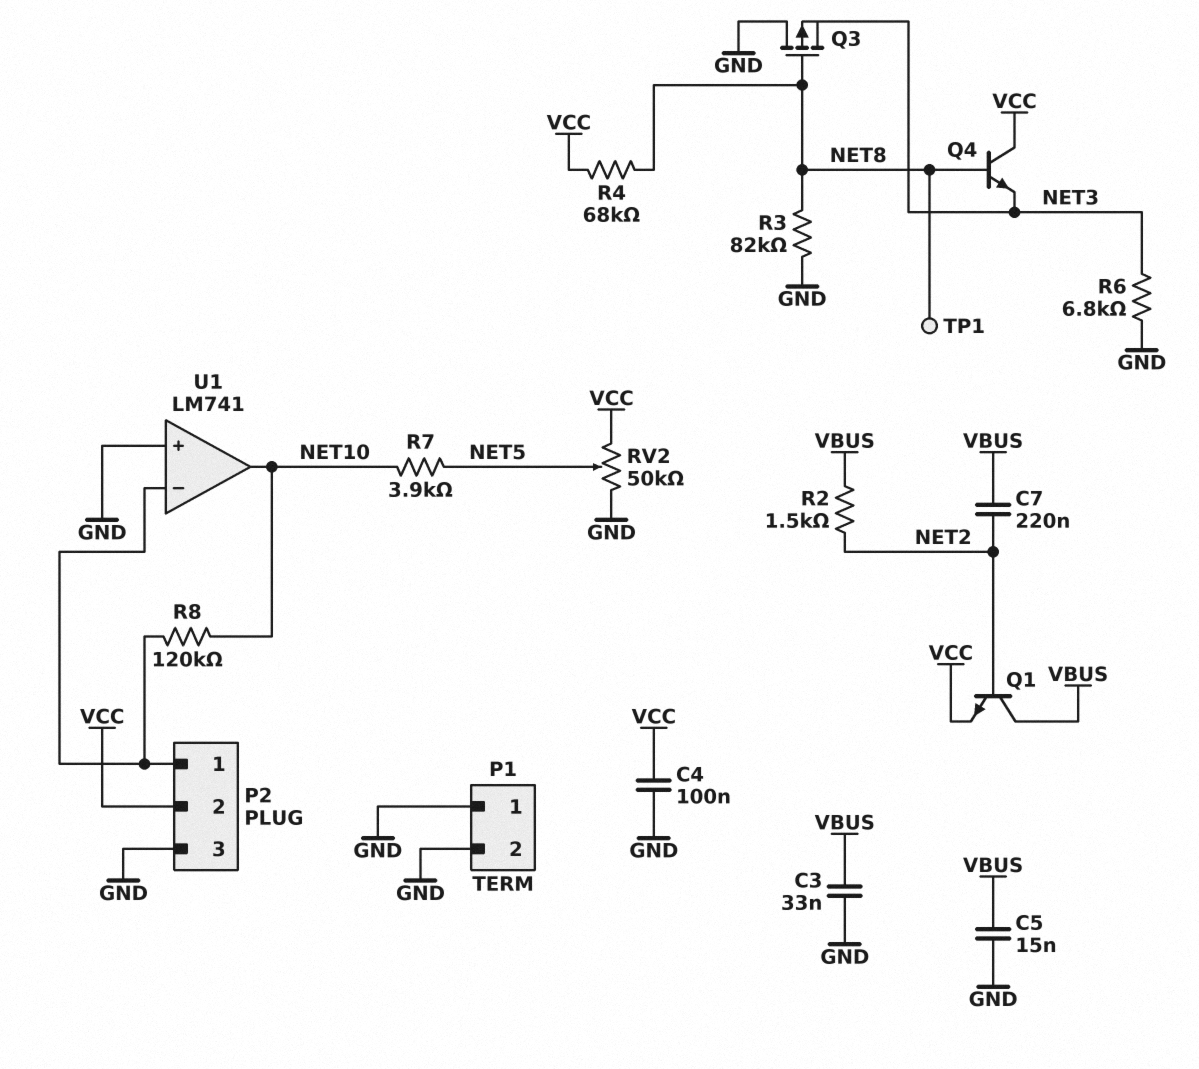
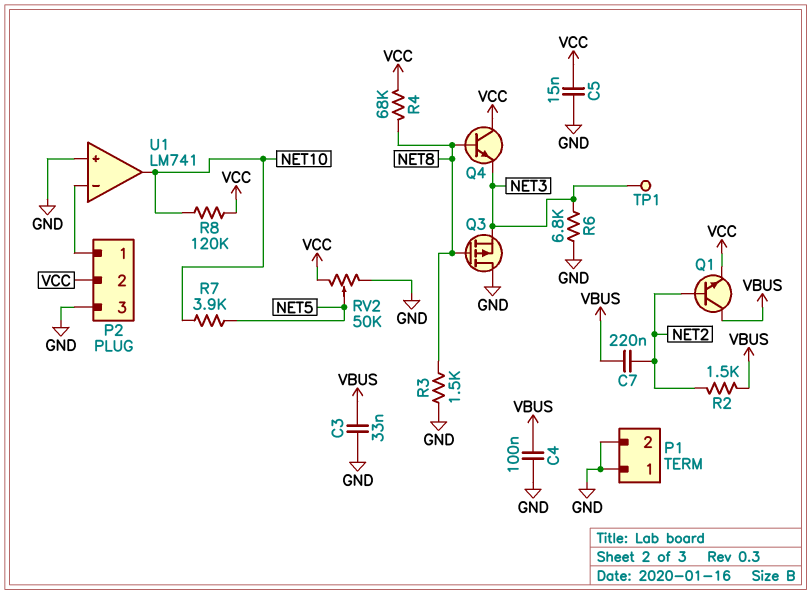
C4: 100nF (GND, VCC) -> 100nF (GND, VBUS)
C5: 15nF (GND, VBUS) -> 15nF (GND, VCC)
R3: 82k (GND, NET8) -> 1.5k (GND, NET8)
R8: 120k (NET10, P2/1) -> 120k (NET10, VCC)
TP1: test point (NET8) -> test point (NET3)

